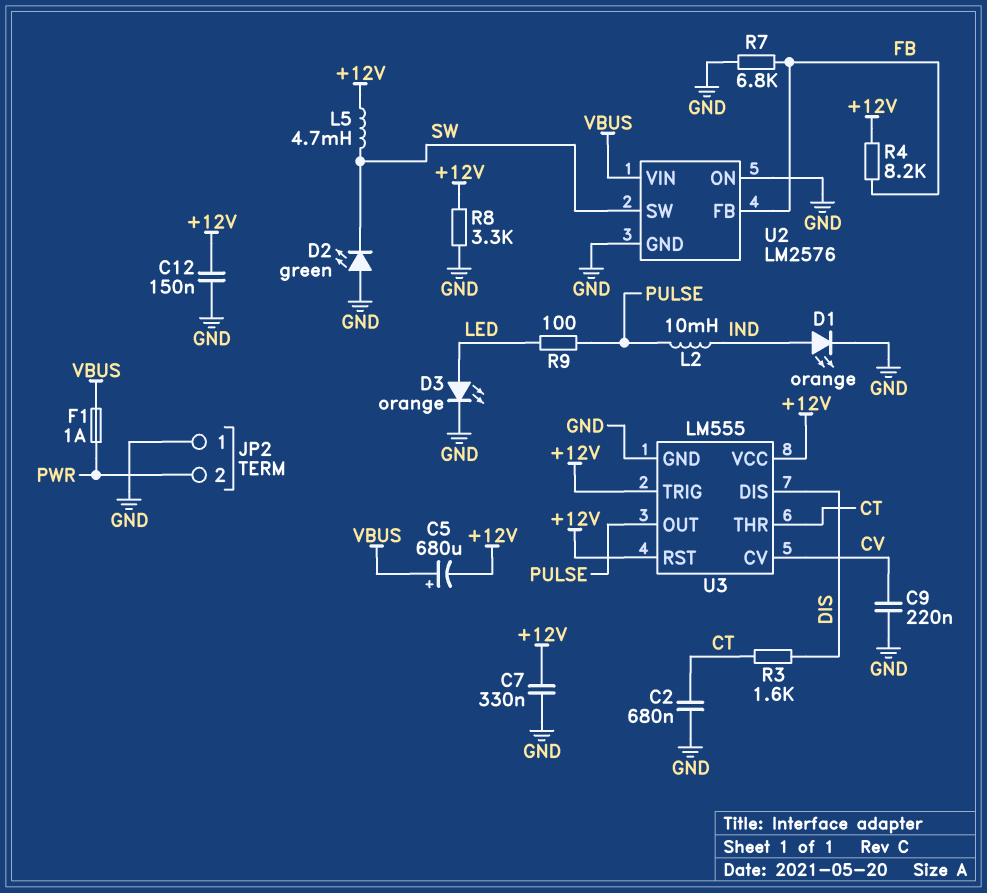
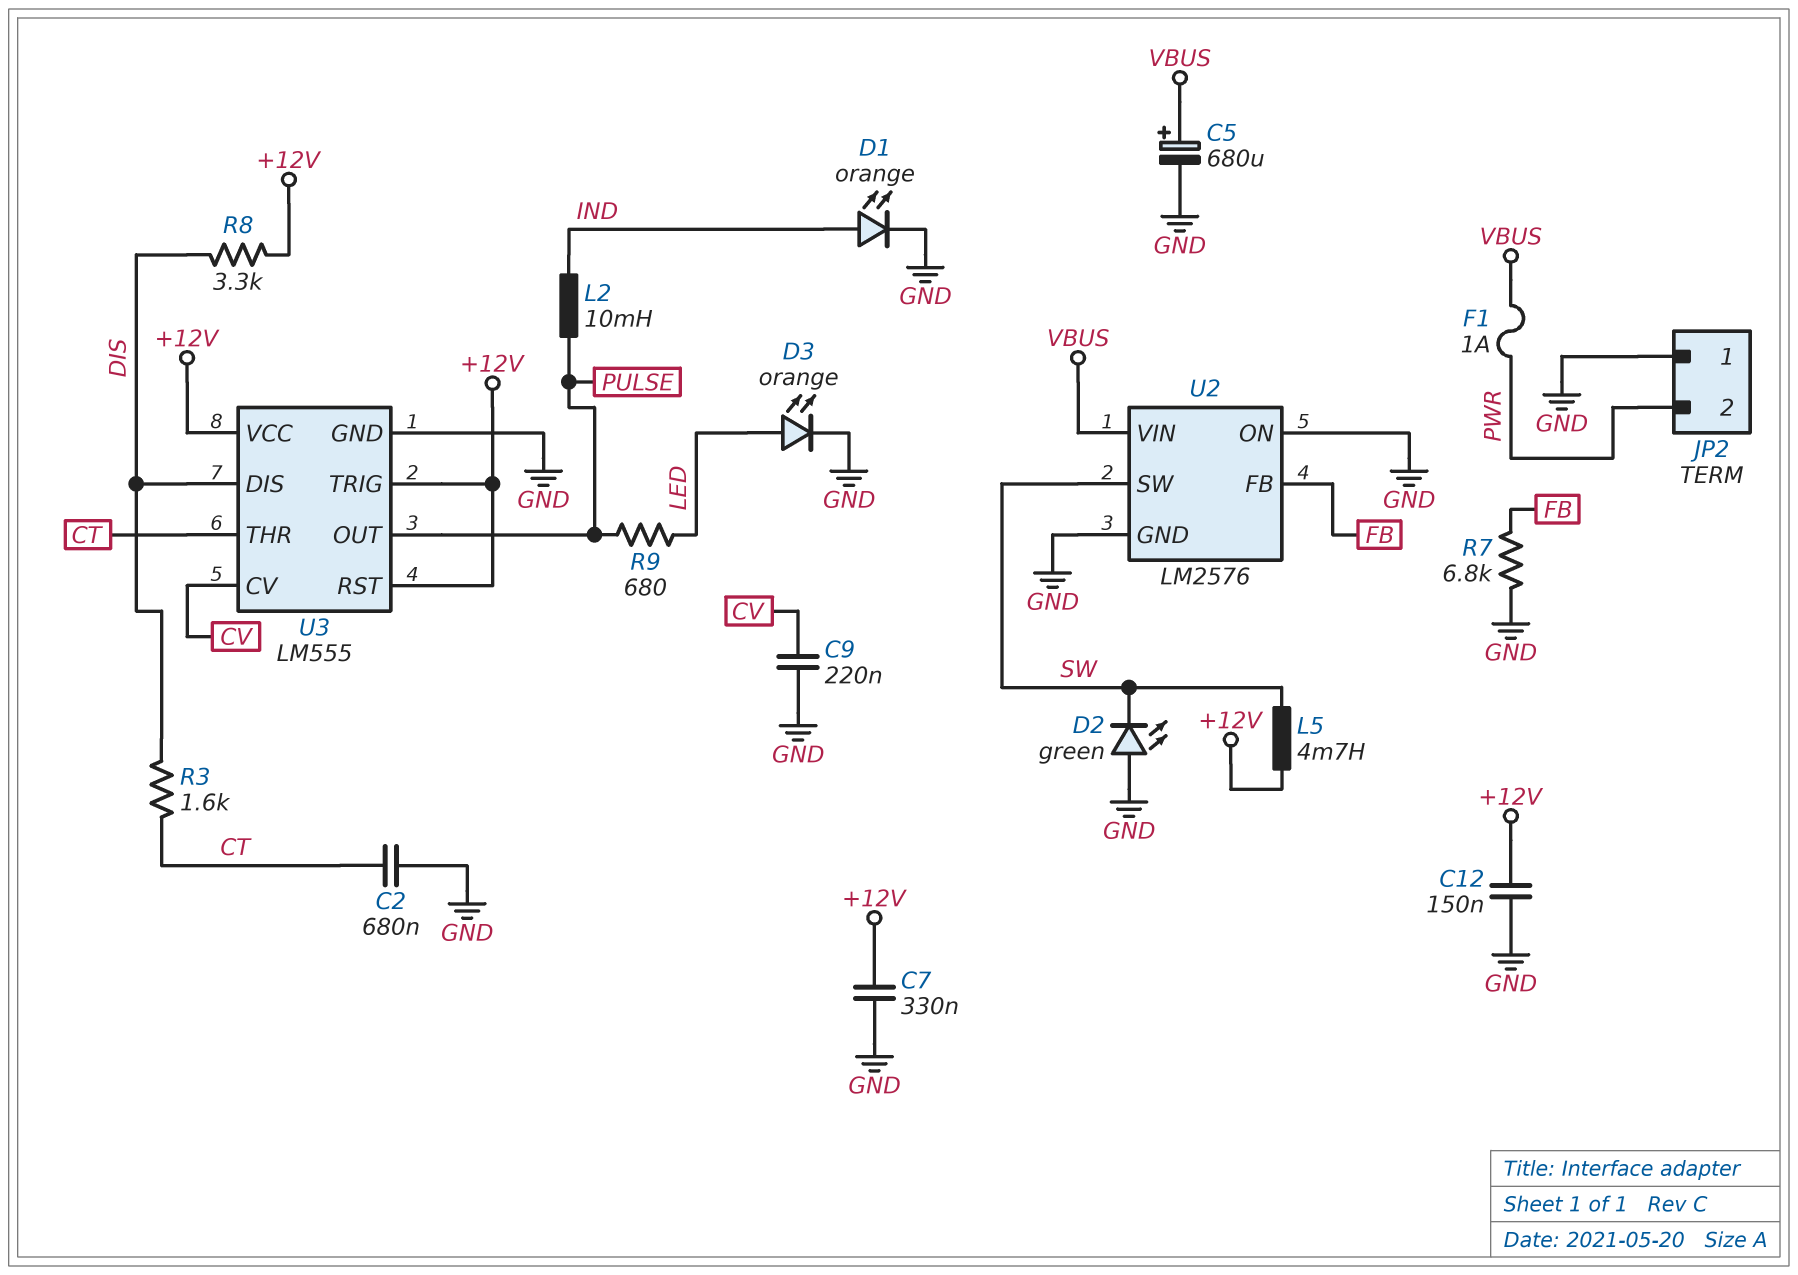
C5: 680uF (plus VBUS, minus +12V) -> 680uF (plus VBUS, minus GND)
R4: 8.2k (+12V, FB) -> none
R8: 3.3k (+12V, GND) -> 3.3k (+12V, DIS)
R9: 100 (LED, PULSE) -> 680 (LED, PULSE)

